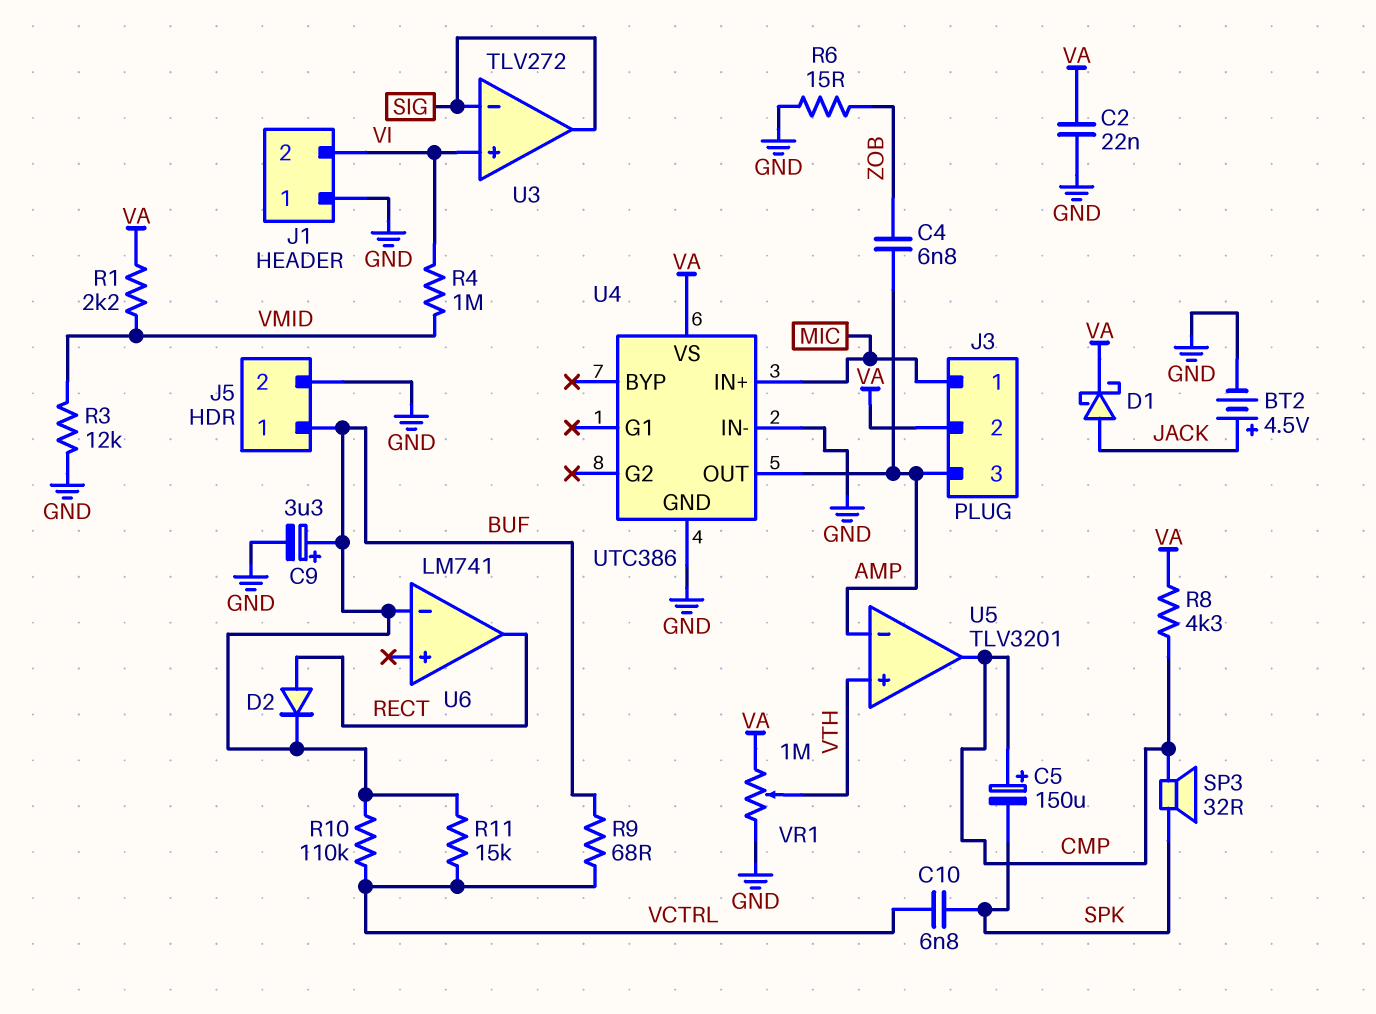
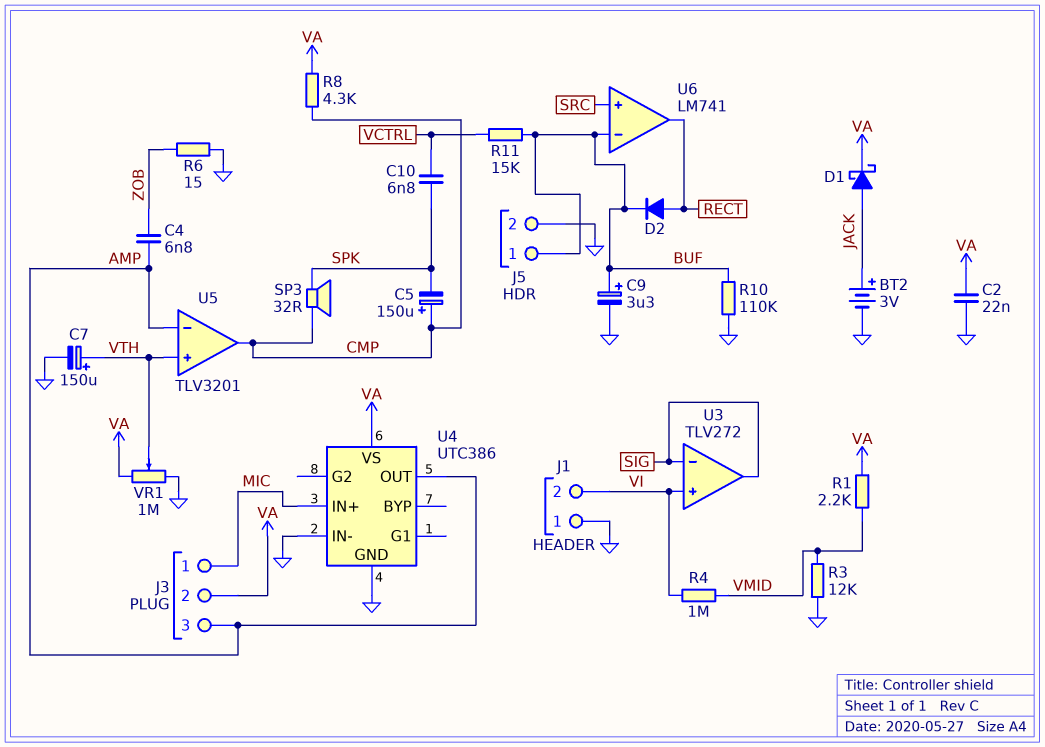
BT2: 4.5V (plus JACK, minus GND) -> 3V (plus JACK, minus GND)
C7: none -> 150uF (plus VTH, minus GND)
R9: 68 (BUF, VCTRL) -> none
R10: 110k (BUF, VCTRL) -> 110k (BUF, GND)
U6 pin in+: none -> SRC

